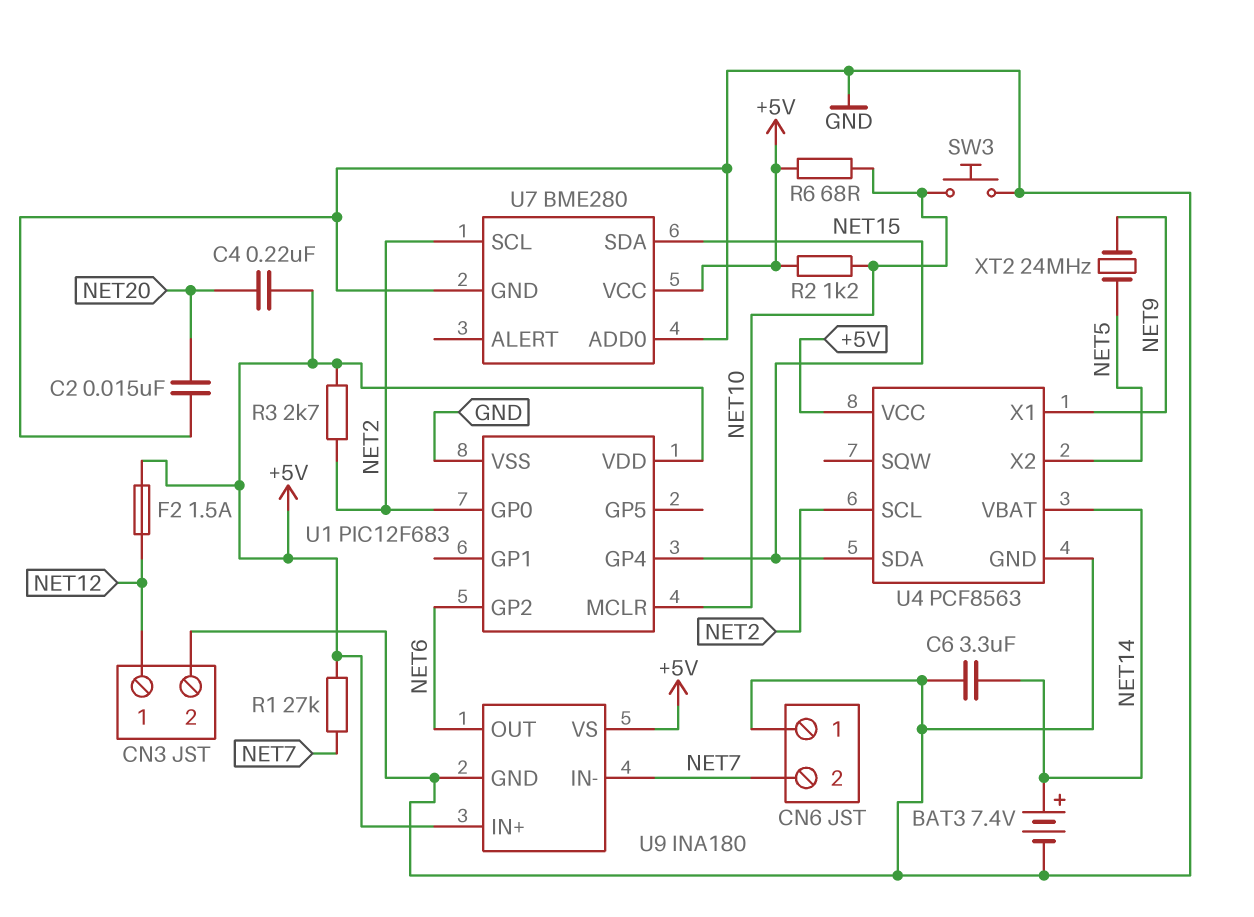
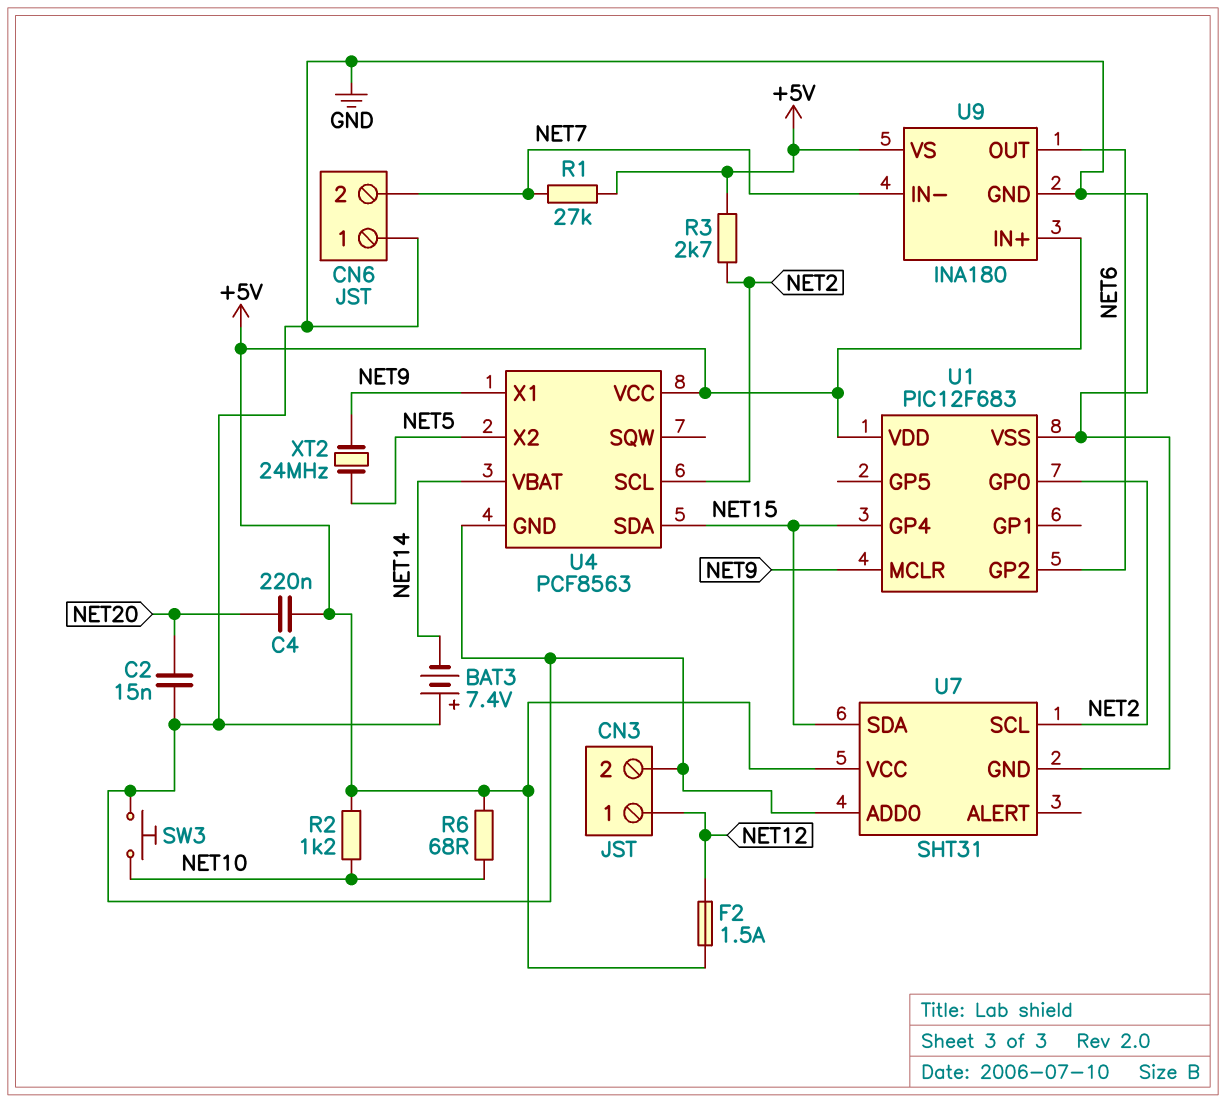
BAT3: 7.4V (plus NET14, minus GND) -> 7.4V (plus GND, minus NET14)
C6: 3.3uF (GND, NET14) -> none
U1 pin MCLR: NET10 -> NET9
U7: BME280 -> SHT31

